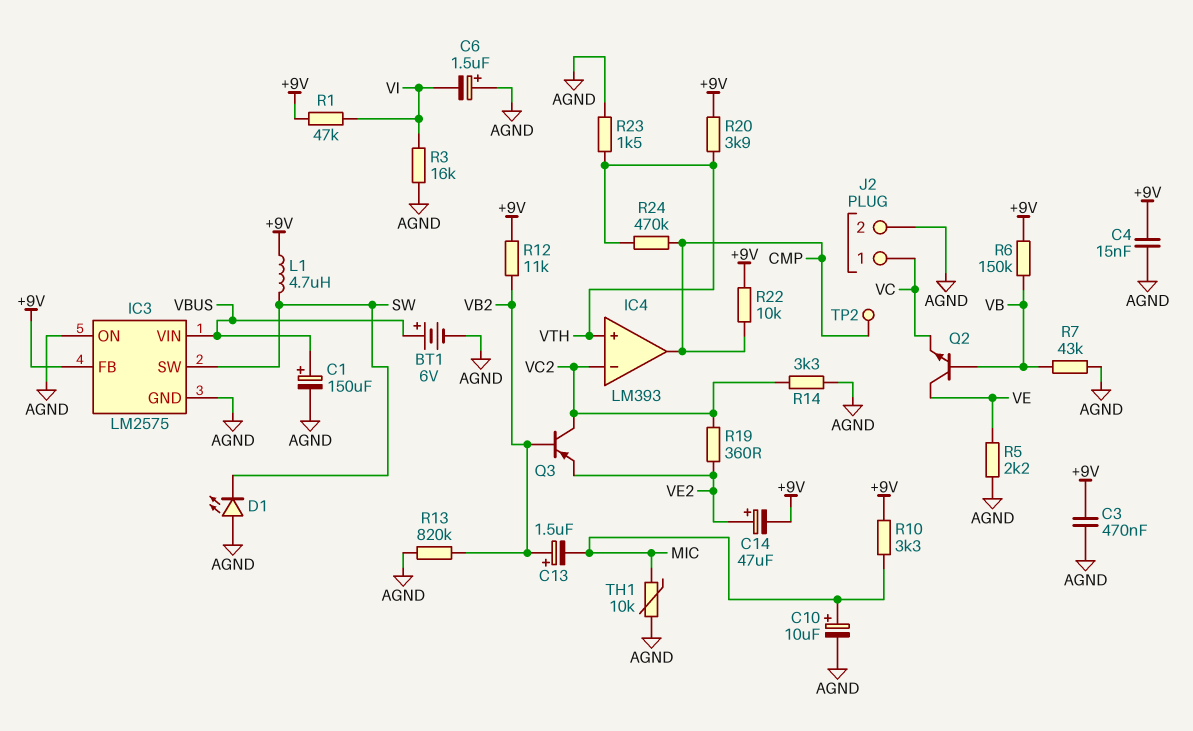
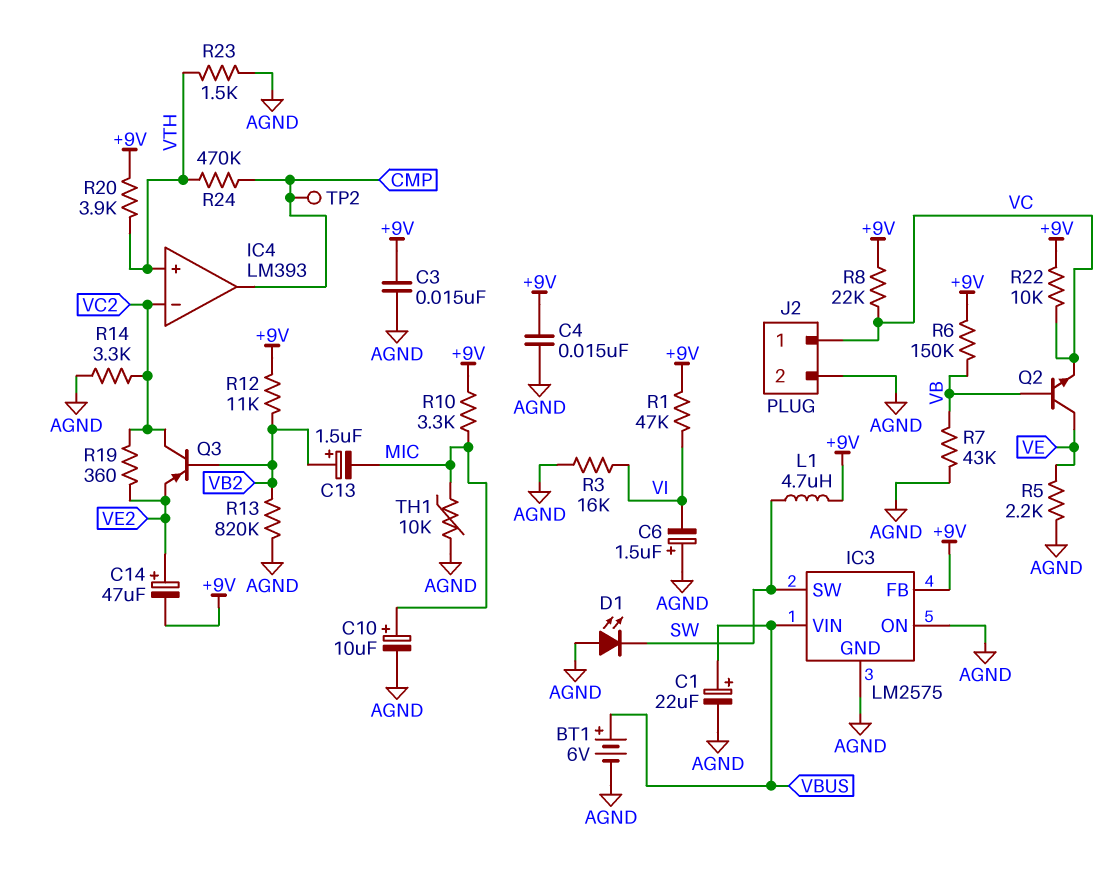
C1: 150uF (plus VBUS, minus AGND) -> 22uF (plus VBUS, minus AGND)
C3: 470nF (+9V, AGND) -> 15nF (+9V, AGND)
R8: none -> 22k (+9V, VC)
R22: 10k (+9V, CMP) -> 10k (+9V, VC)

